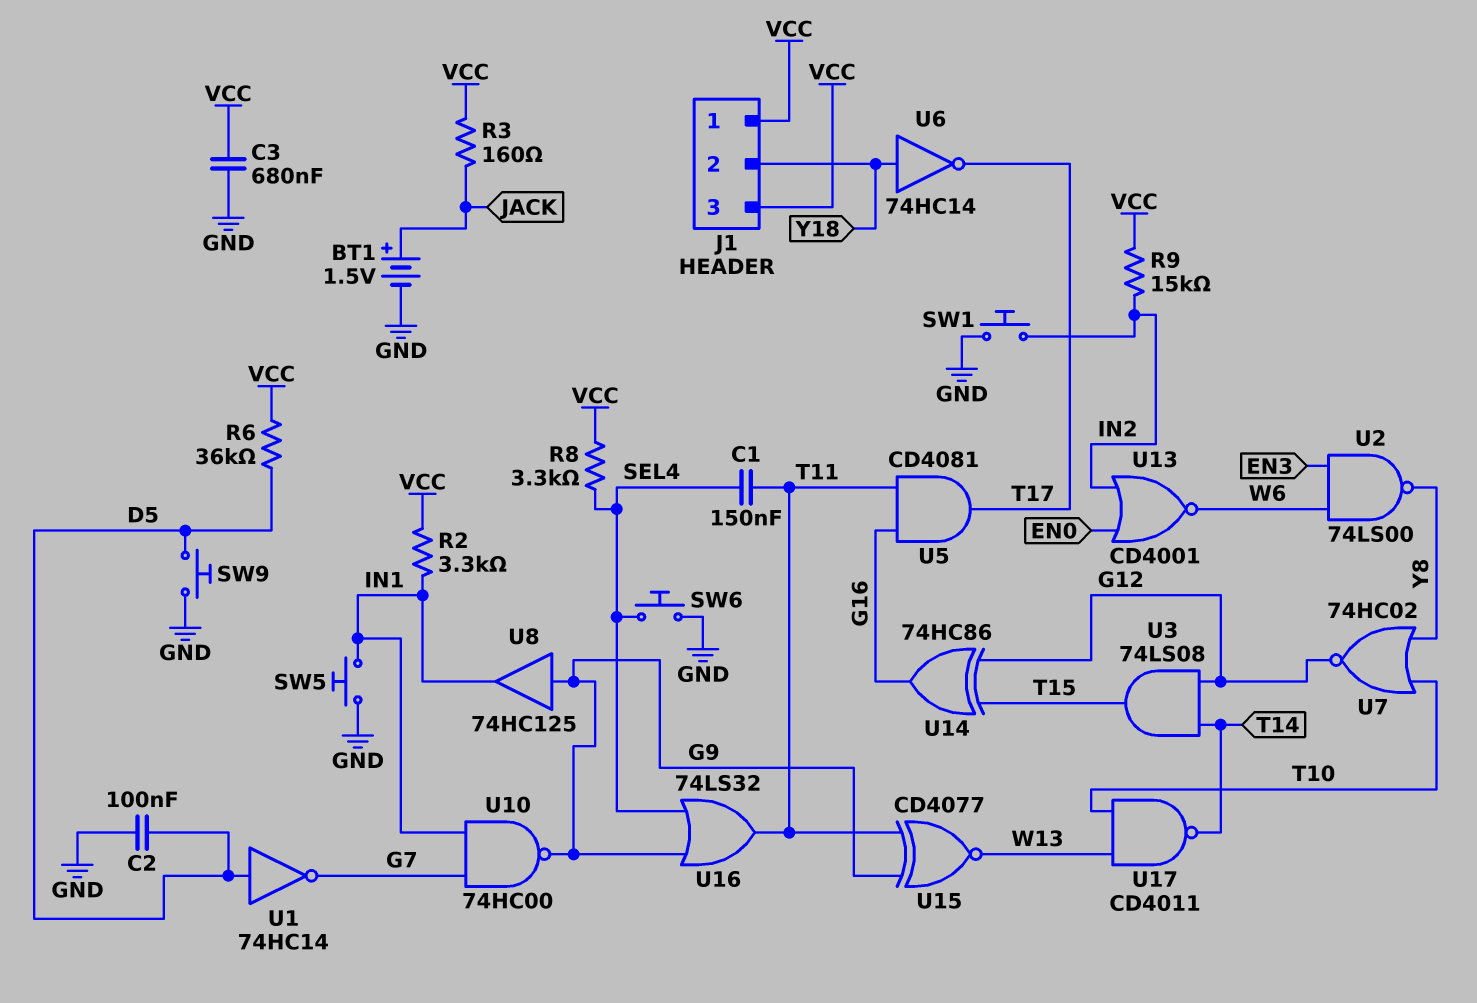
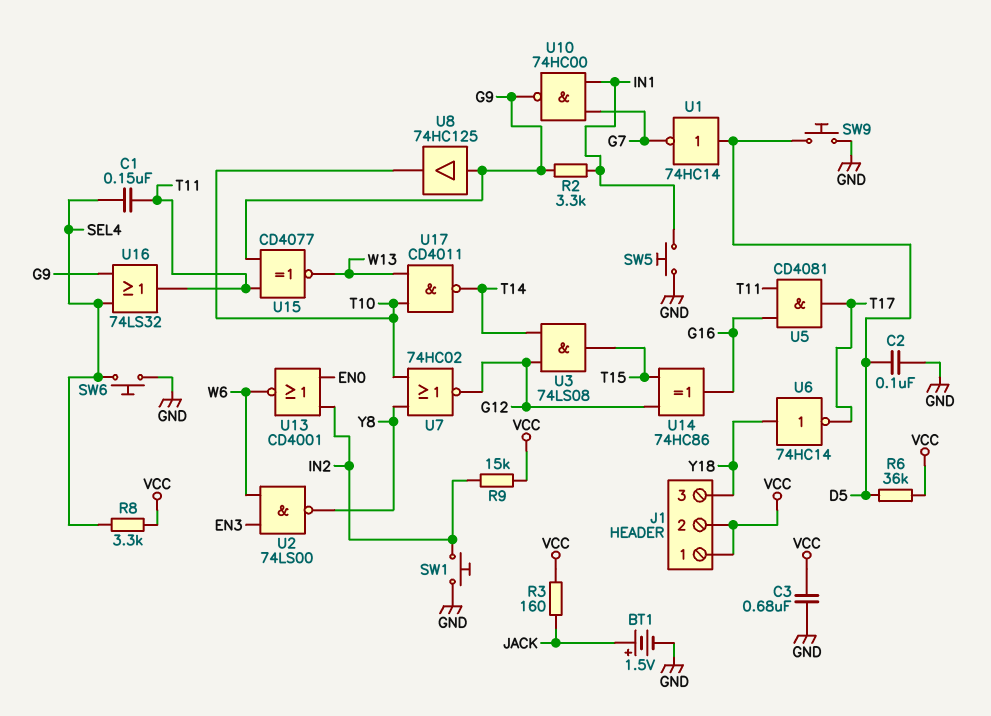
J1 pin 2: Y18 -> VCC
J1 pin 3: VCC -> Y18
R2: 3.3k (IN1, VCC) -> 3.3k (G9, IN1)
U8: buffer 74HC125 (in G9, out IN1) -> buffer 74HC125 (in G9, out T10)

